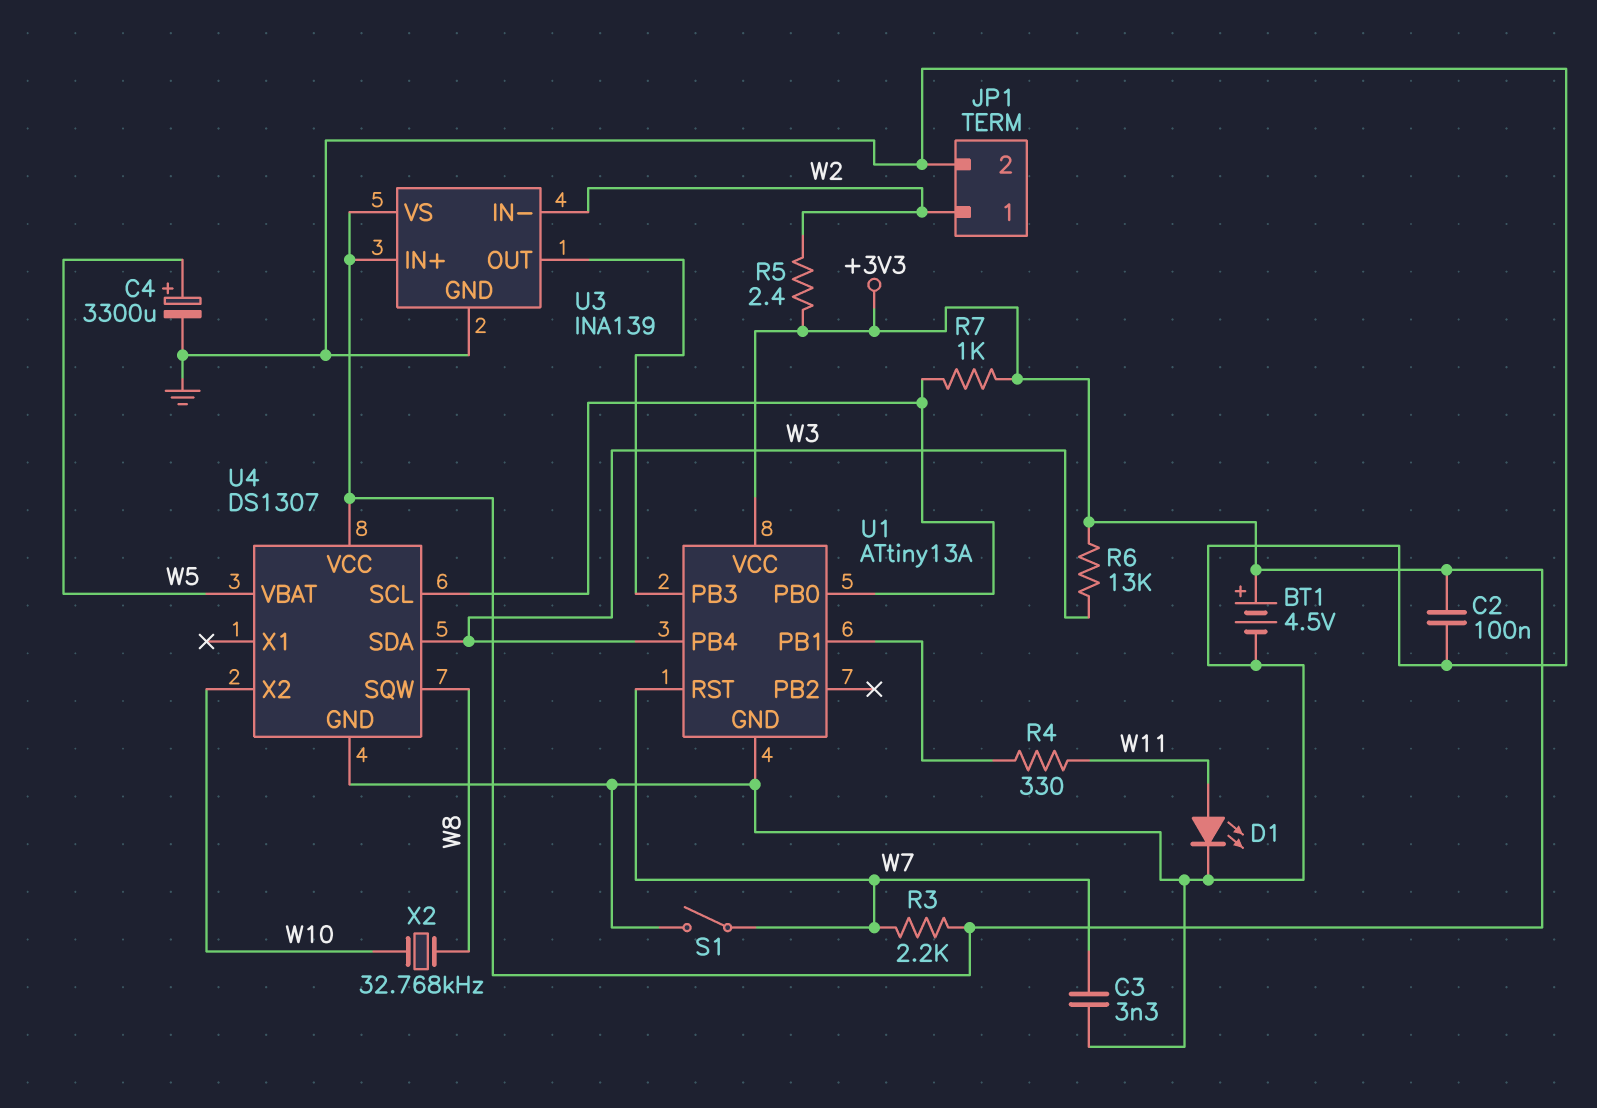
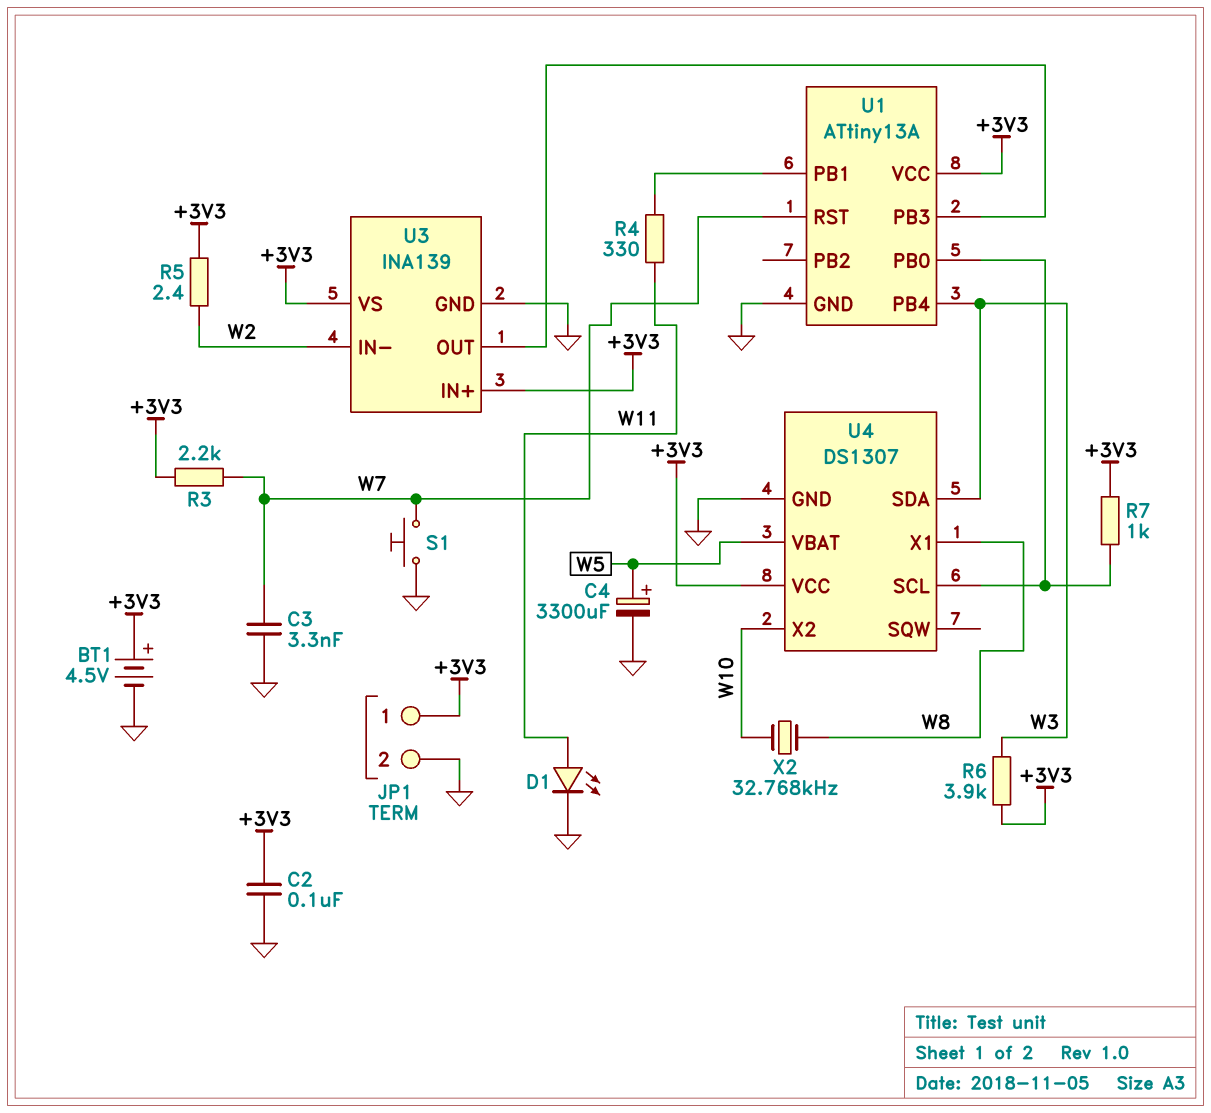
JP1 pin 1: W2 -> +3V3
R6: 13k (+3V3, W3) -> 3.9k (+3V3, W3)
S1: switch (GND, W7) -> button (GND, W7)
U4 pin SQW: W8 -> none
U4 pin X1: none -> W8

